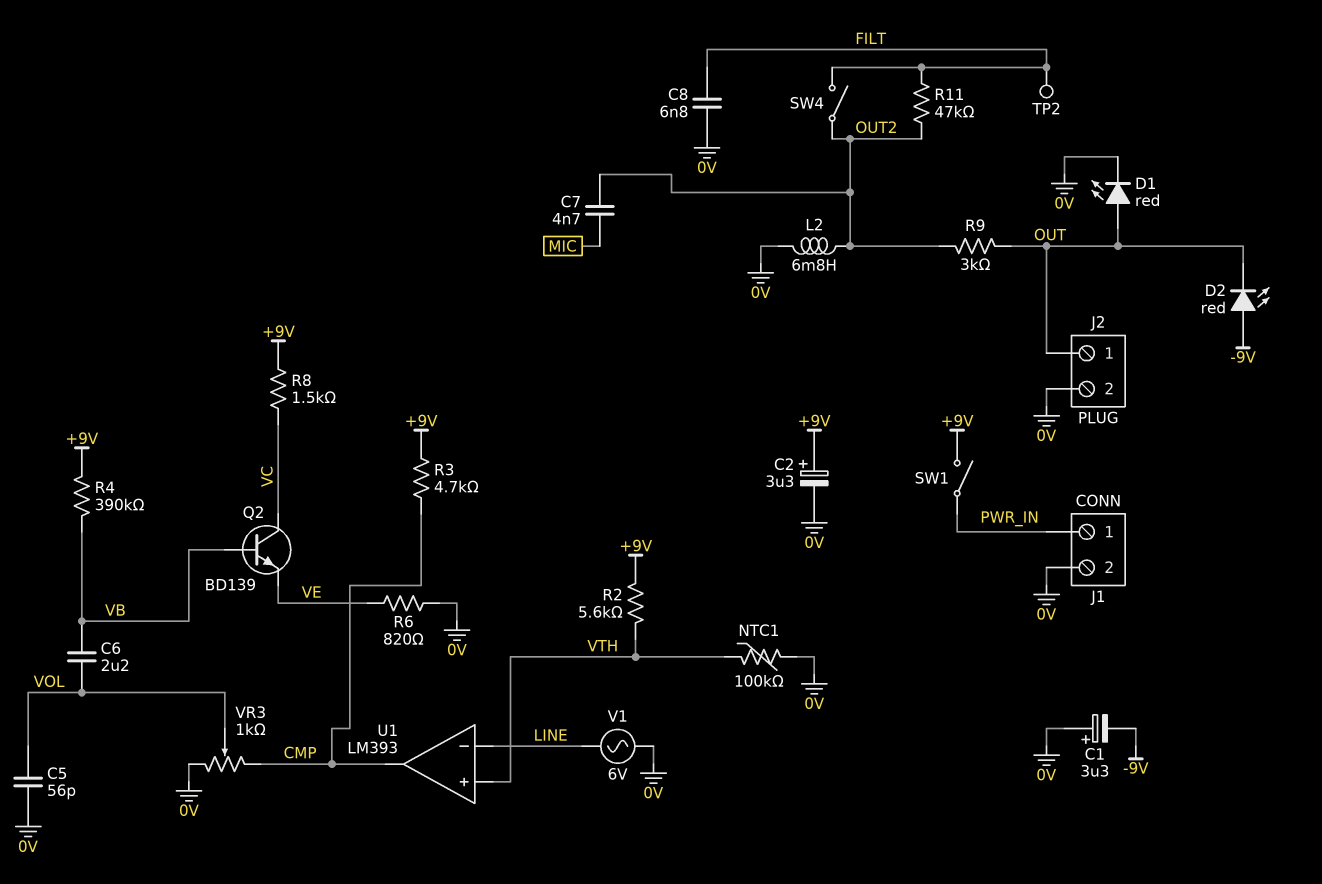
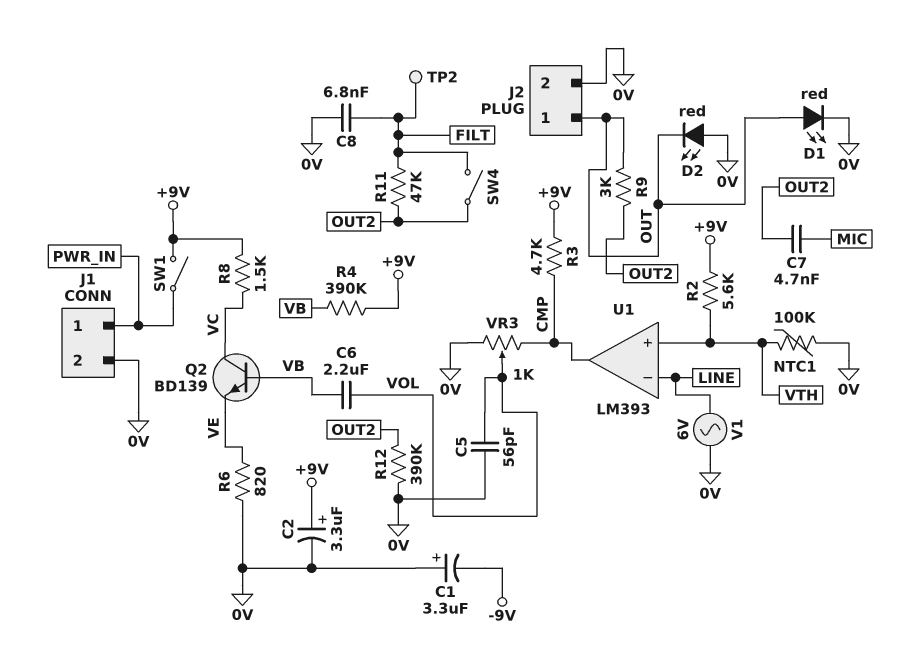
D2: LED red (A -9V, K OUT) -> LED red (A 0V, K OUT)
L2: 6.8mH (0V, OUT2) -> none
R12: none -> 390k (0V, OUT2)

